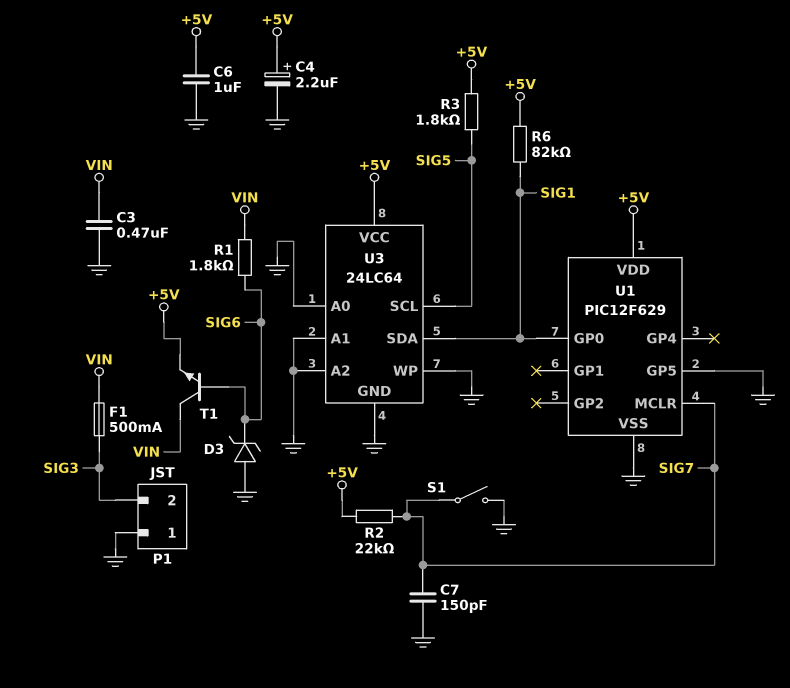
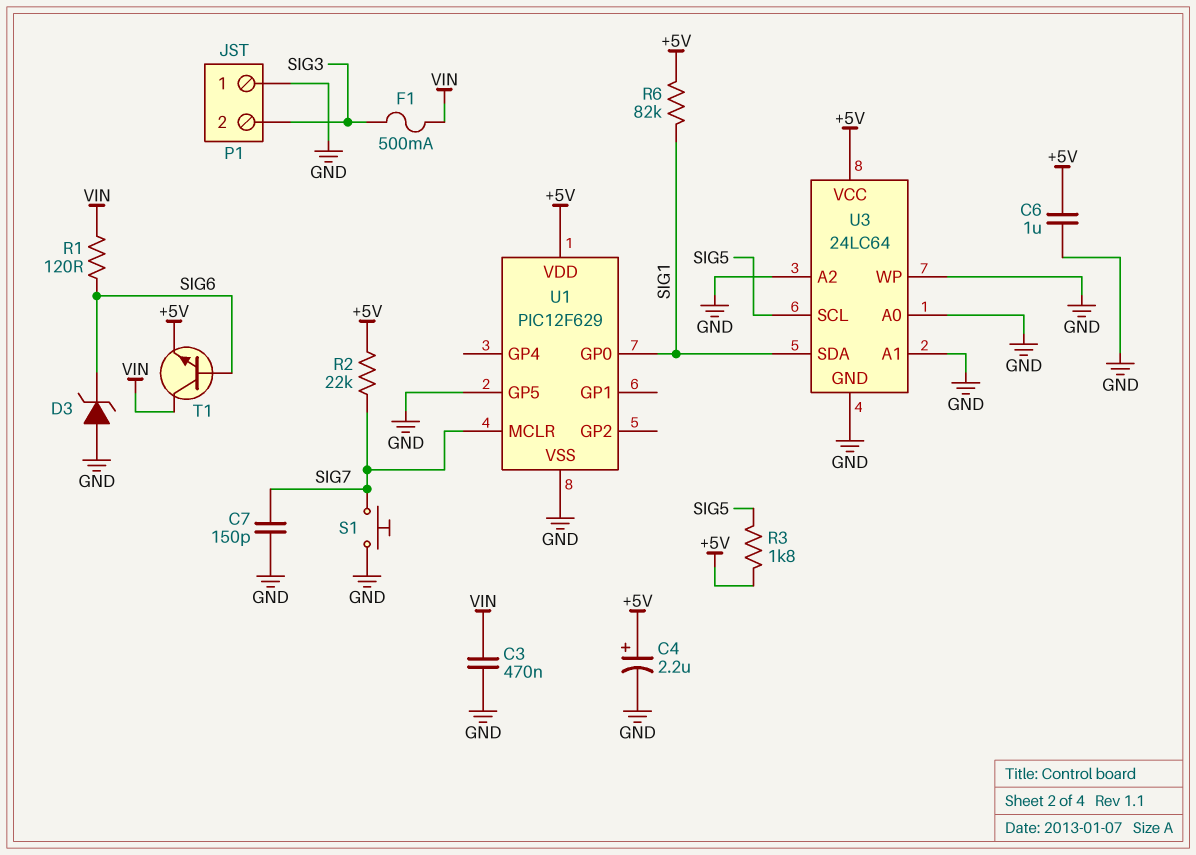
R1: 1.8k (SIG6, VIN) -> 120 (SIG6, VIN)
S1: switch (GND, SIG7) -> button (GND, SIG7)

